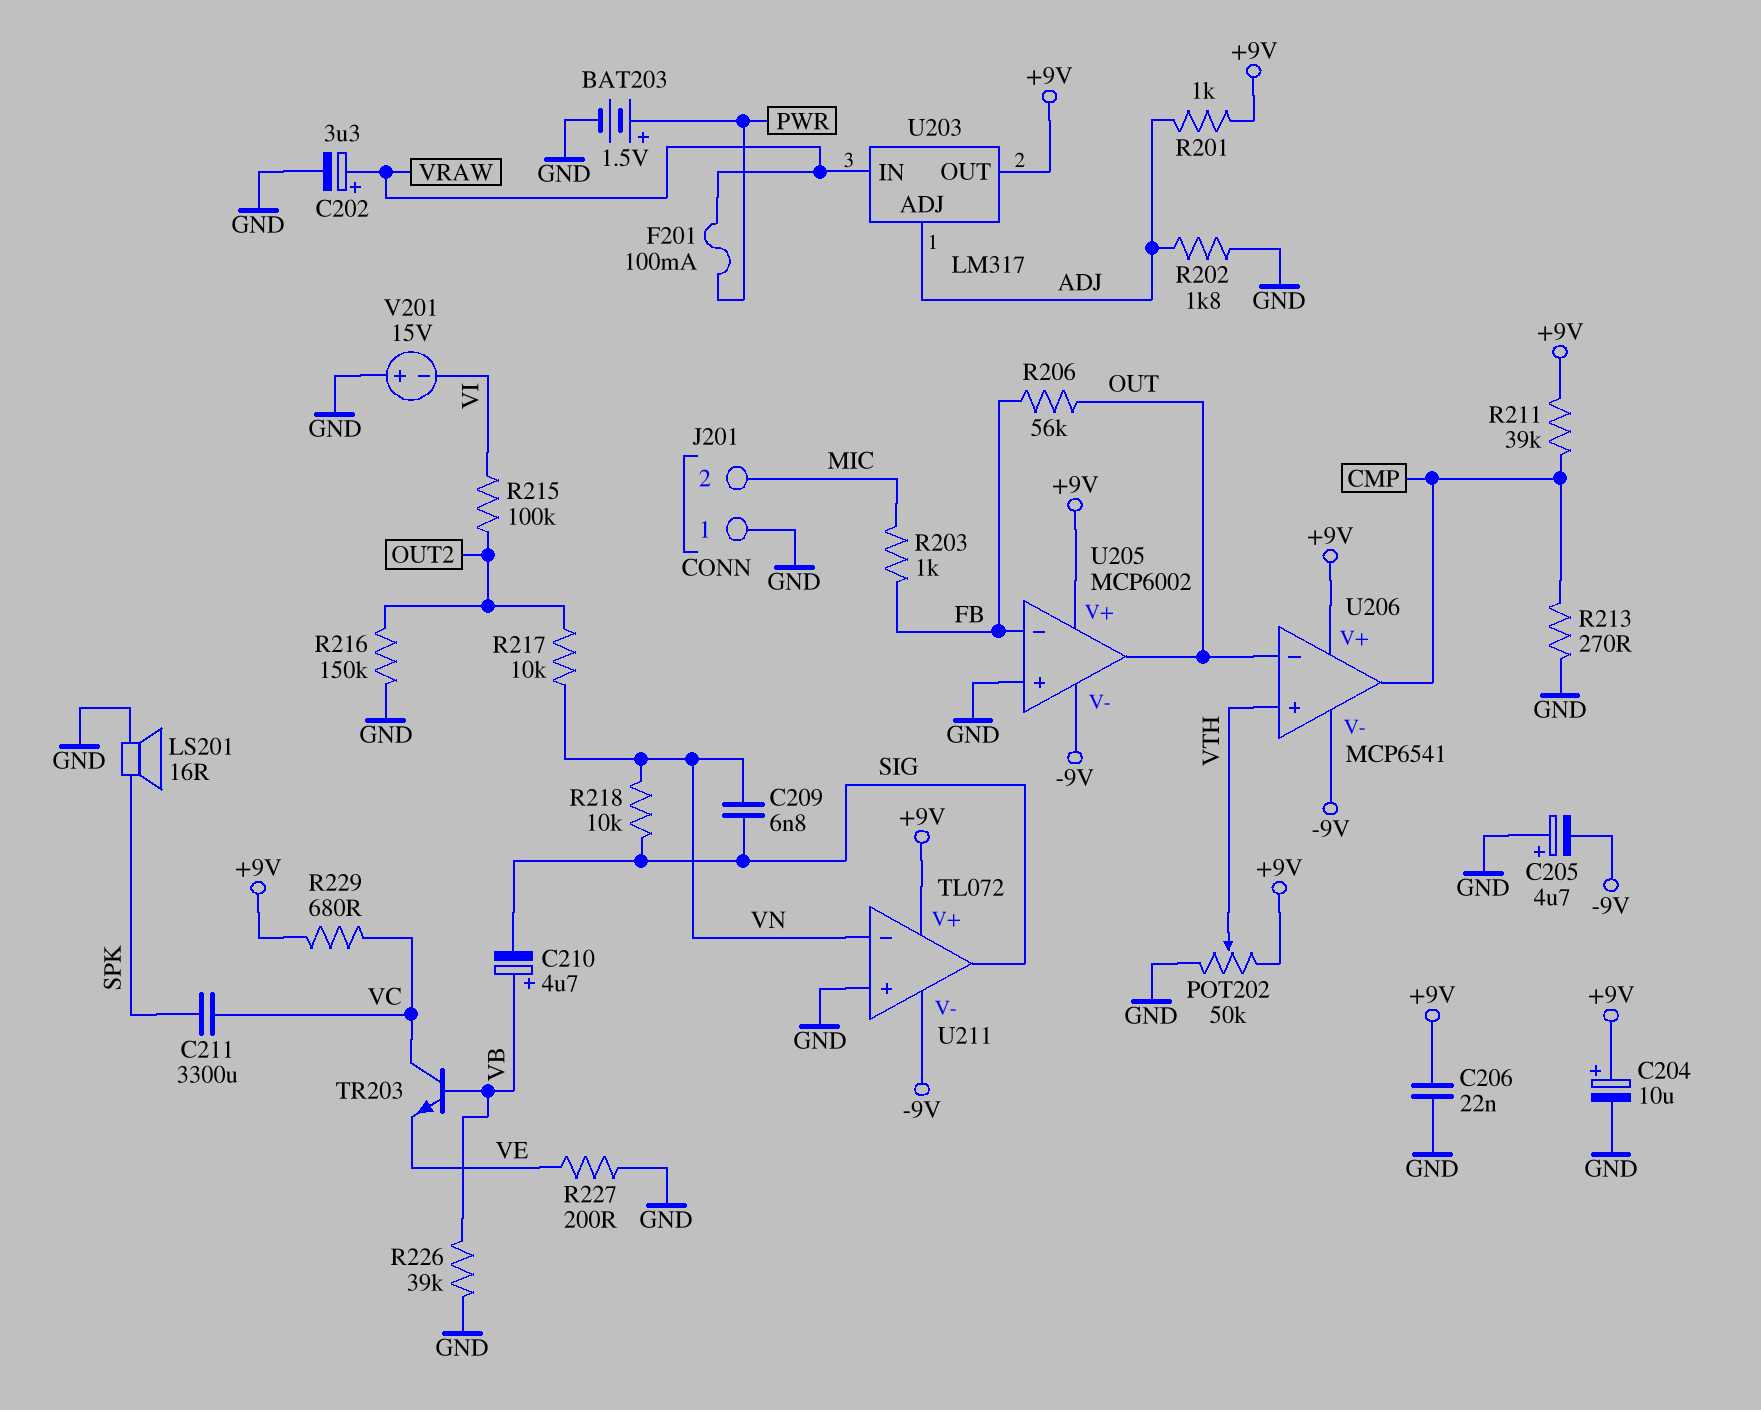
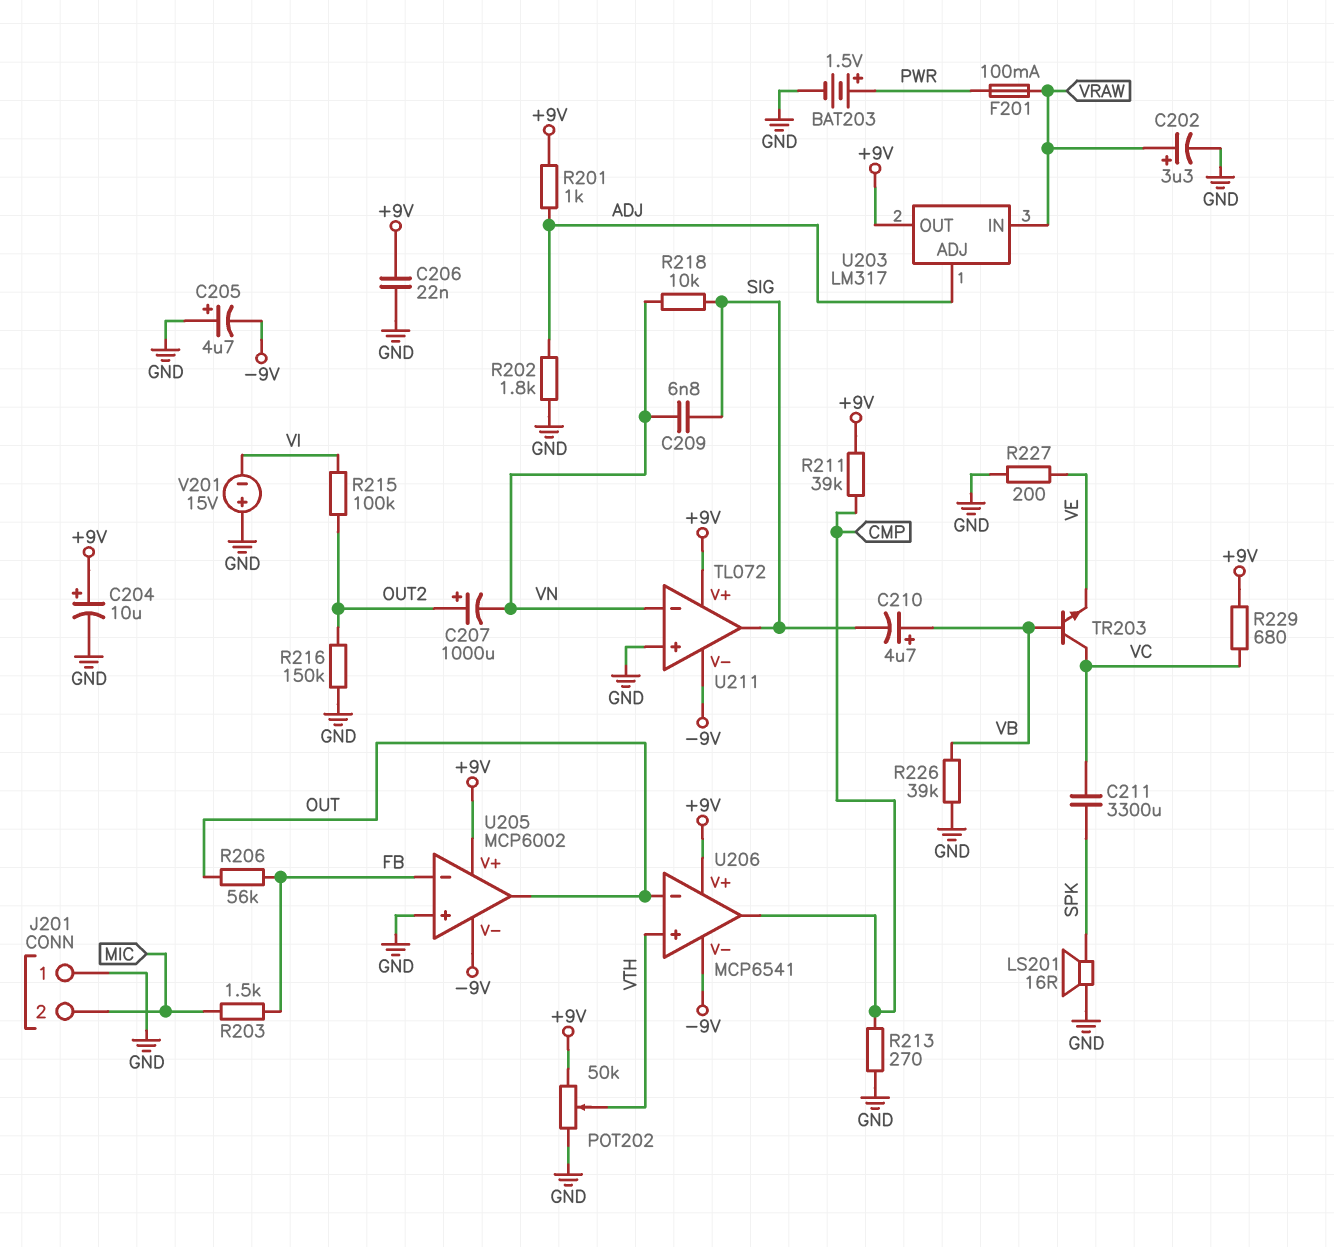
C207: none -> 1000uF (plus OUT2, minus VN)
R203: 1k (FB, MIC) -> 1.5k (FB, MIC)
R217: 10k (OUT2, VN) -> none

